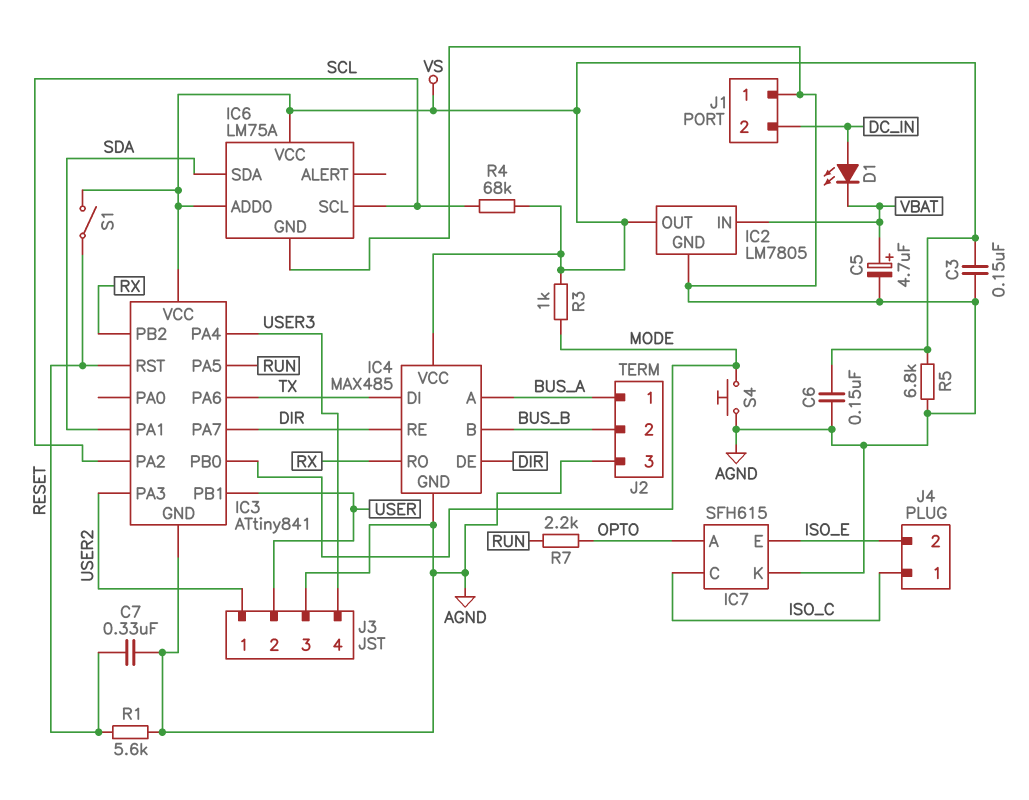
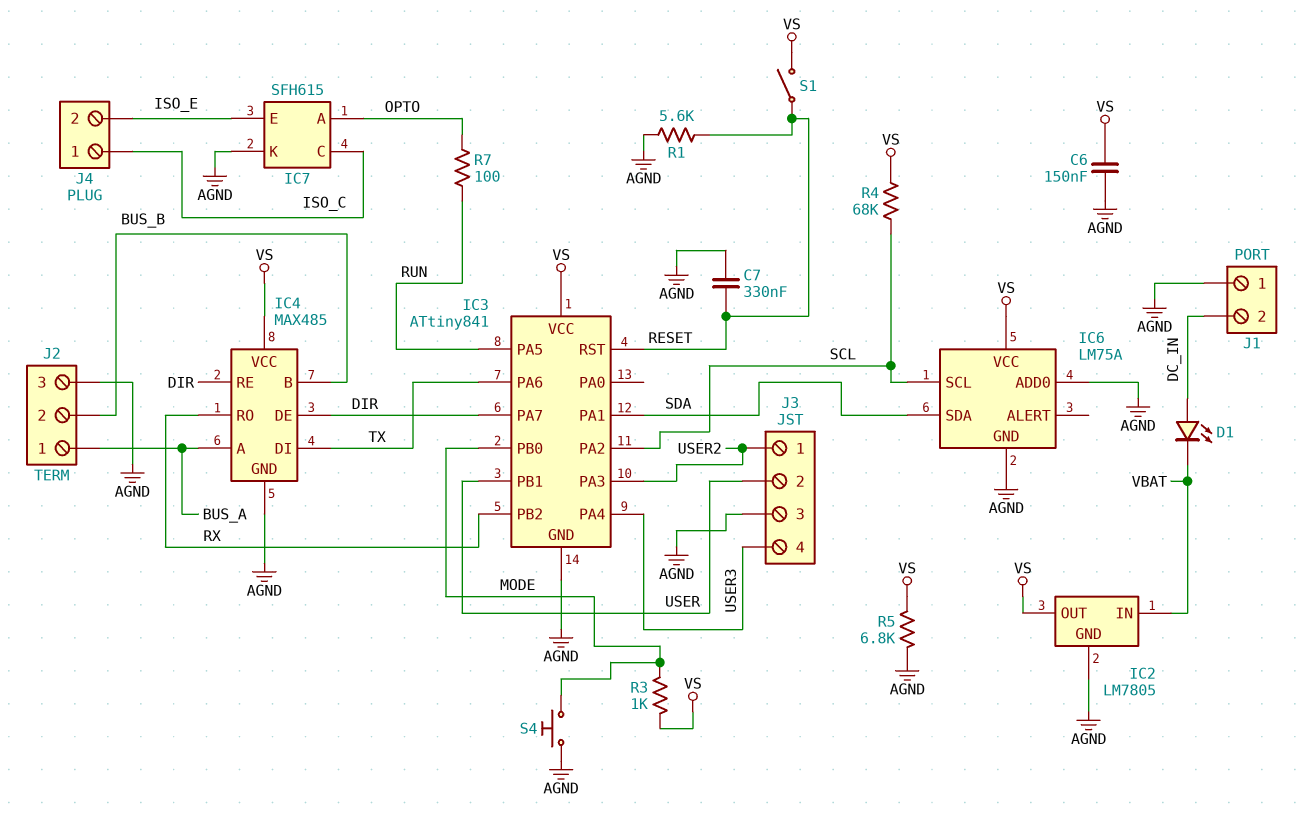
C3: 150nF (AGND, VS) -> none
C5: 4.7uF (plus VBAT, minus AGND) -> none
IC6 pin ADD0: VS -> AGND
R7: 2.2k (OPTO, RUN) -> 100 (OPTO, RUN)

